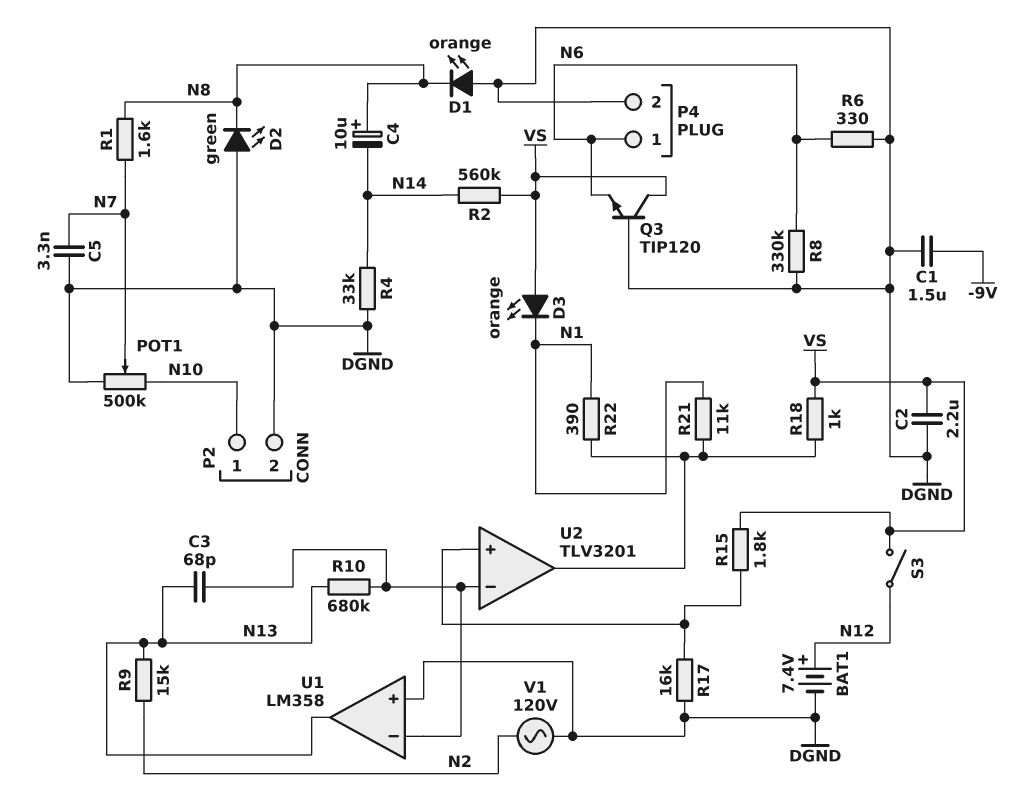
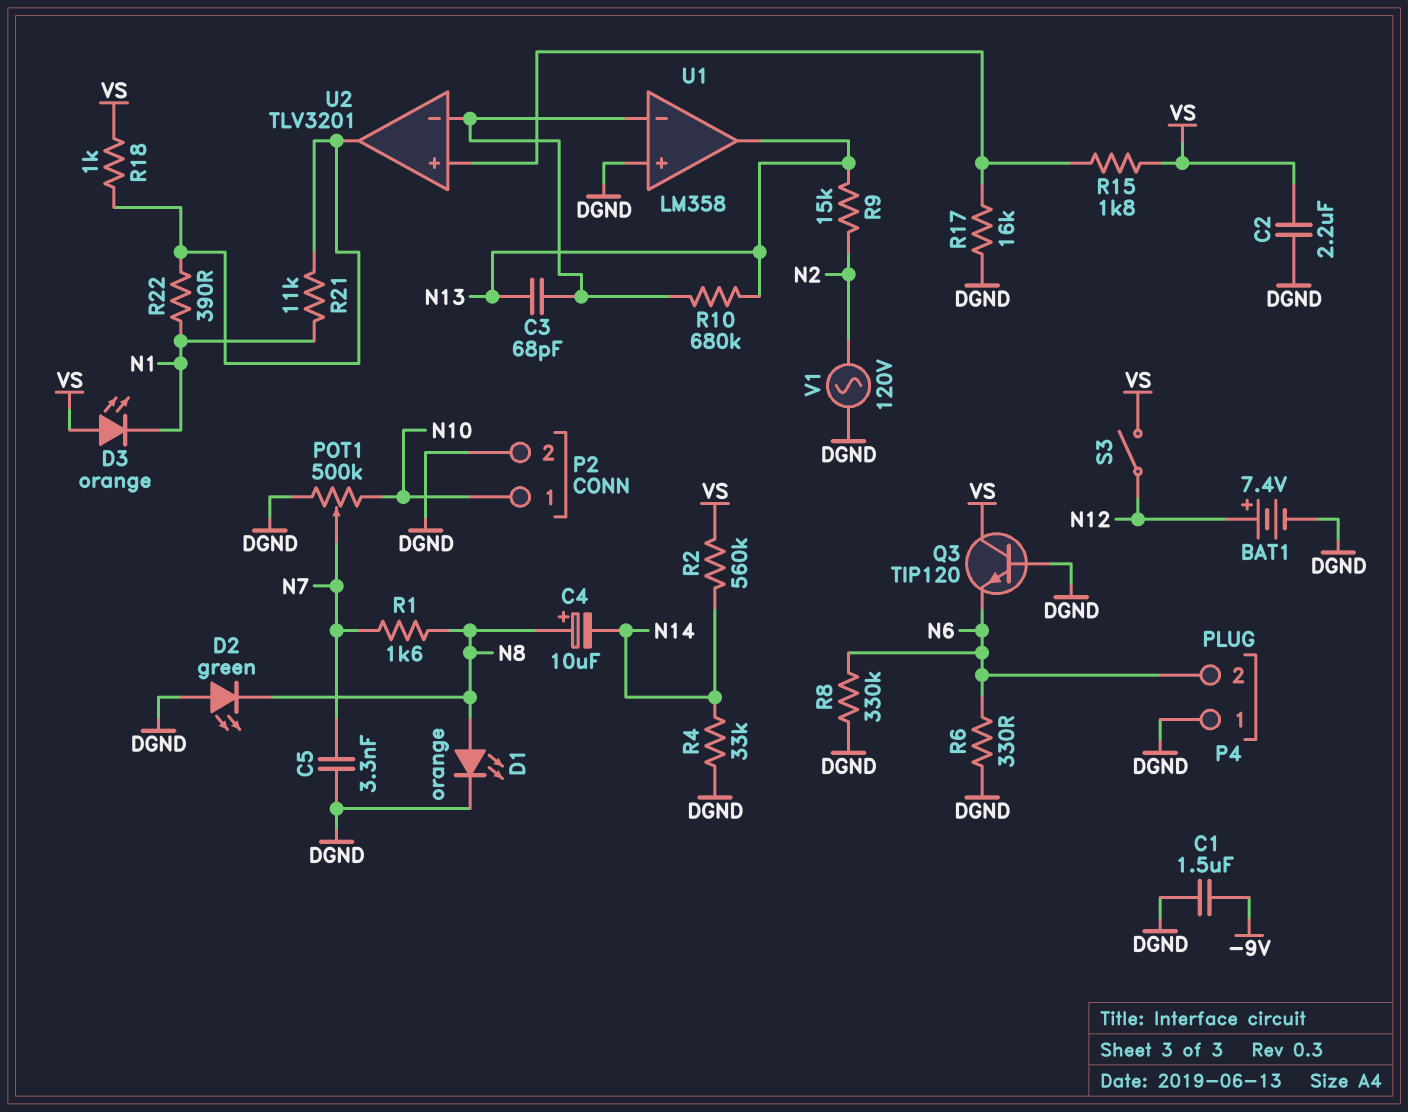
D1: LED orange (A DGND, K N8) -> LED orange (A N8, K DGND)
P4 pin 1: N6 -> DGND
P4 pin 2: DGND -> N6

